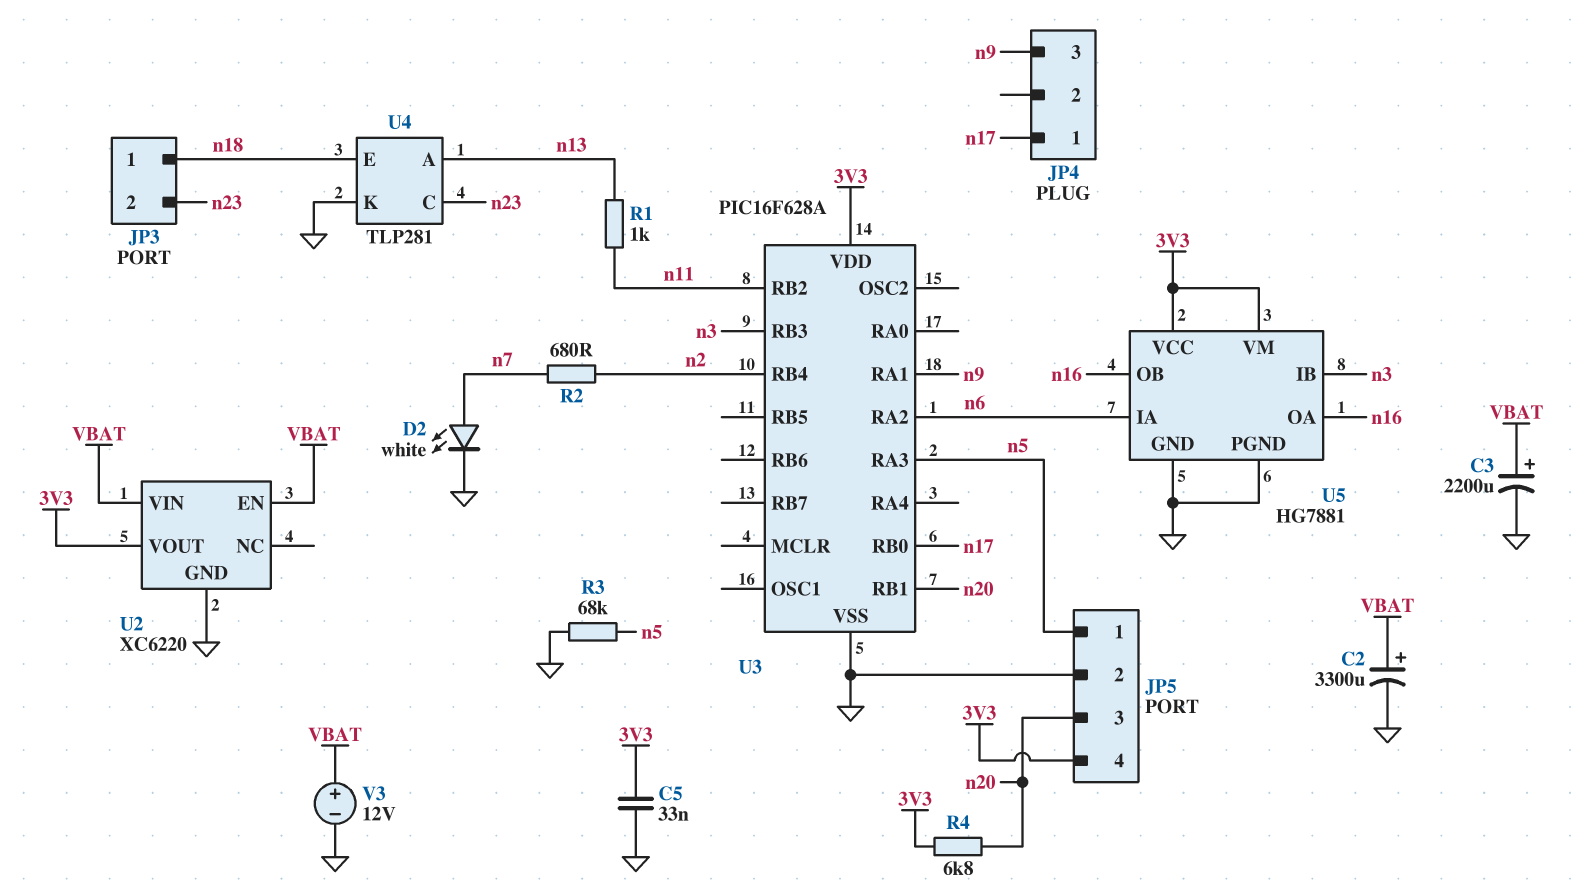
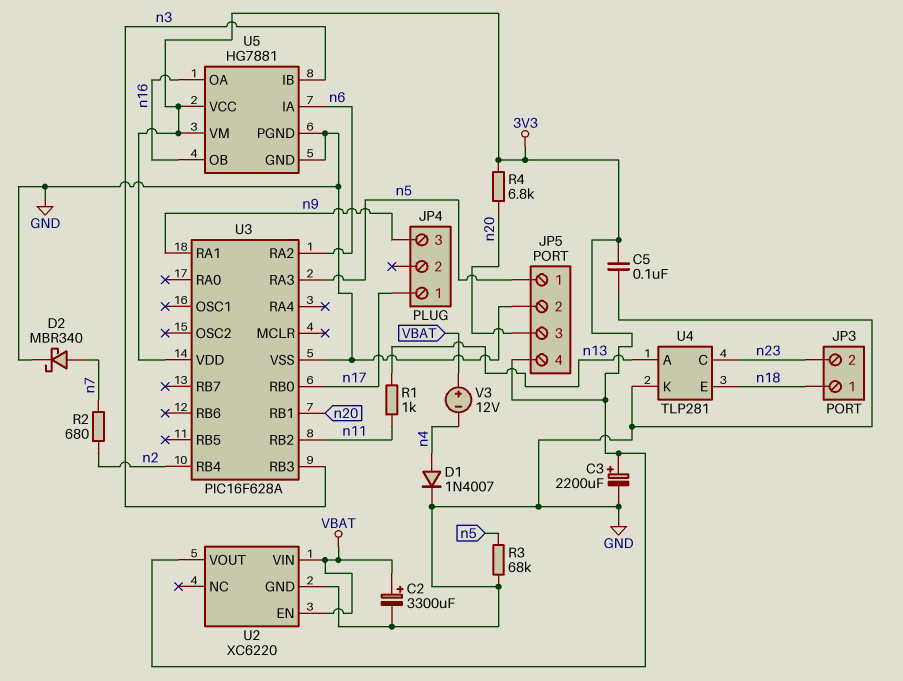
C3: 2200uF (plus VBAT, minus GND) -> 2200uF (plus 3V3, minus GND)
C5: 33nF (3V3, GND) -> 100nF (3V3, GND)
D1: none -> diode 1N4007 (A n4, K GND)
D2: LED white (A n7, K GND) -> schottky MBR340 (A n7, K GND)
V3: 12V (plus VBAT, minus GND) -> 12V (plus VBAT, minus n4)

